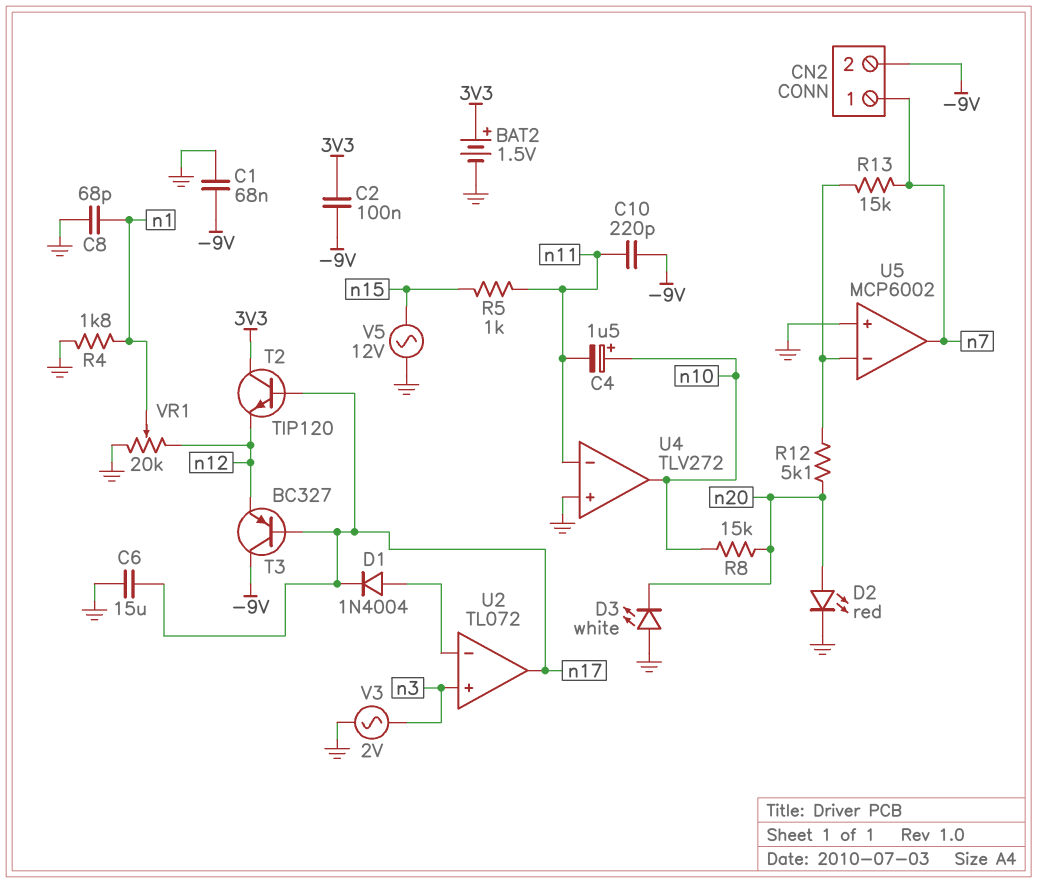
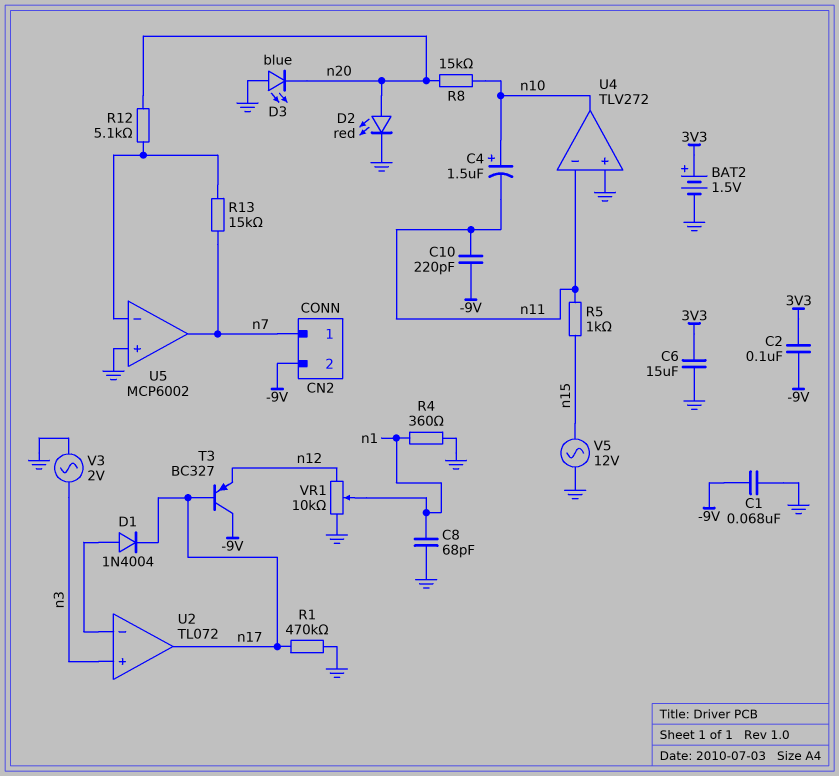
C6: 15uF (GND, n17) -> 15uF (3V3, GND)
D3: LED white (A GND, K n20) -> LED blue (A GND, K n20)
R1: none -> 470k (GND, n17)
R4: 1.8k (GND, n1) -> 360 (GND, n1)
T2: NPN TIP120 (B n17, C 3V3, E n12) -> none
VR1: 20k (GND, n12, wiper n1) -> 10k (GND, n12, wiper n1)

